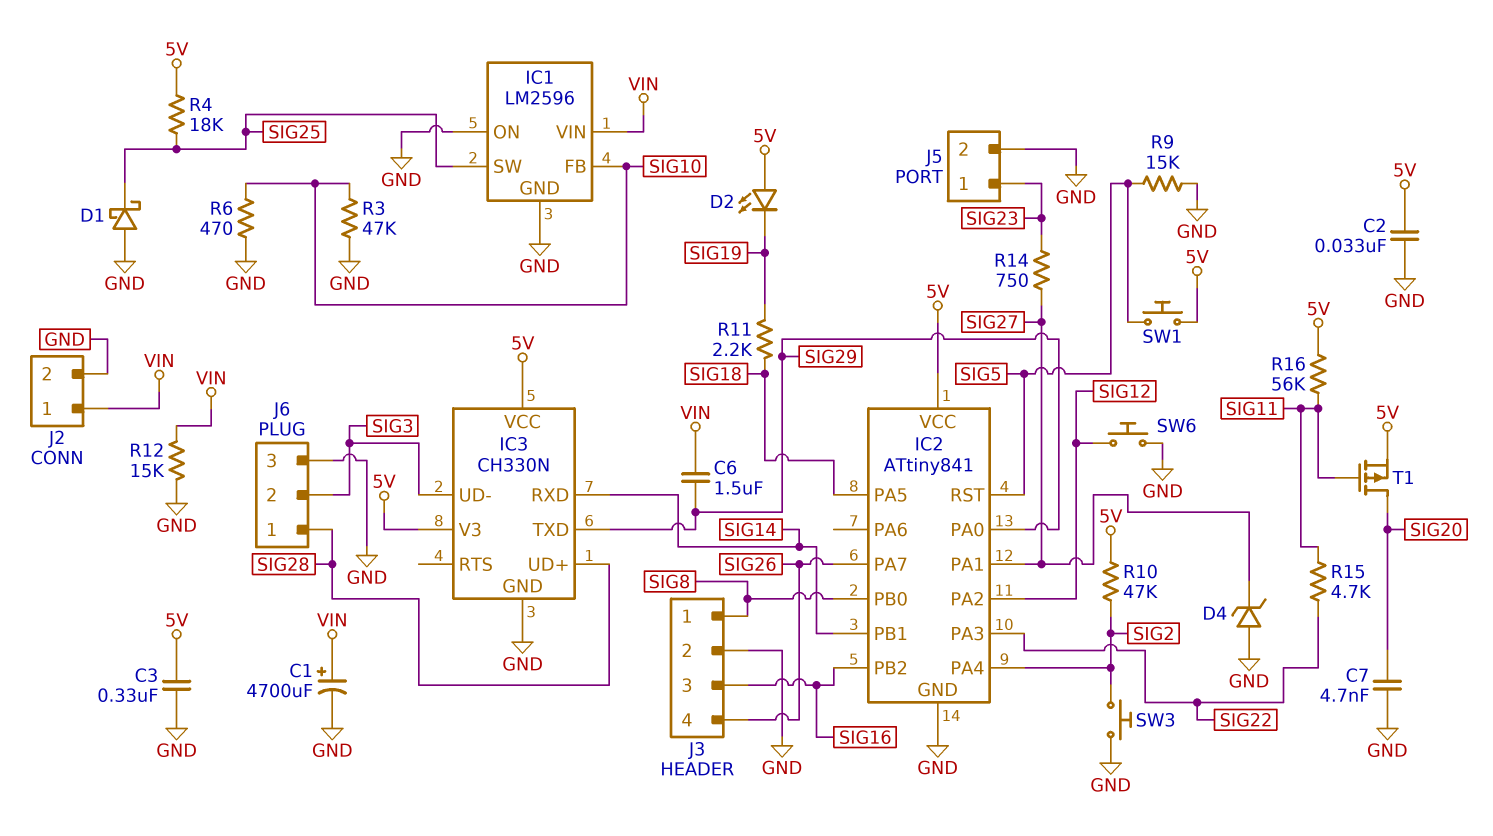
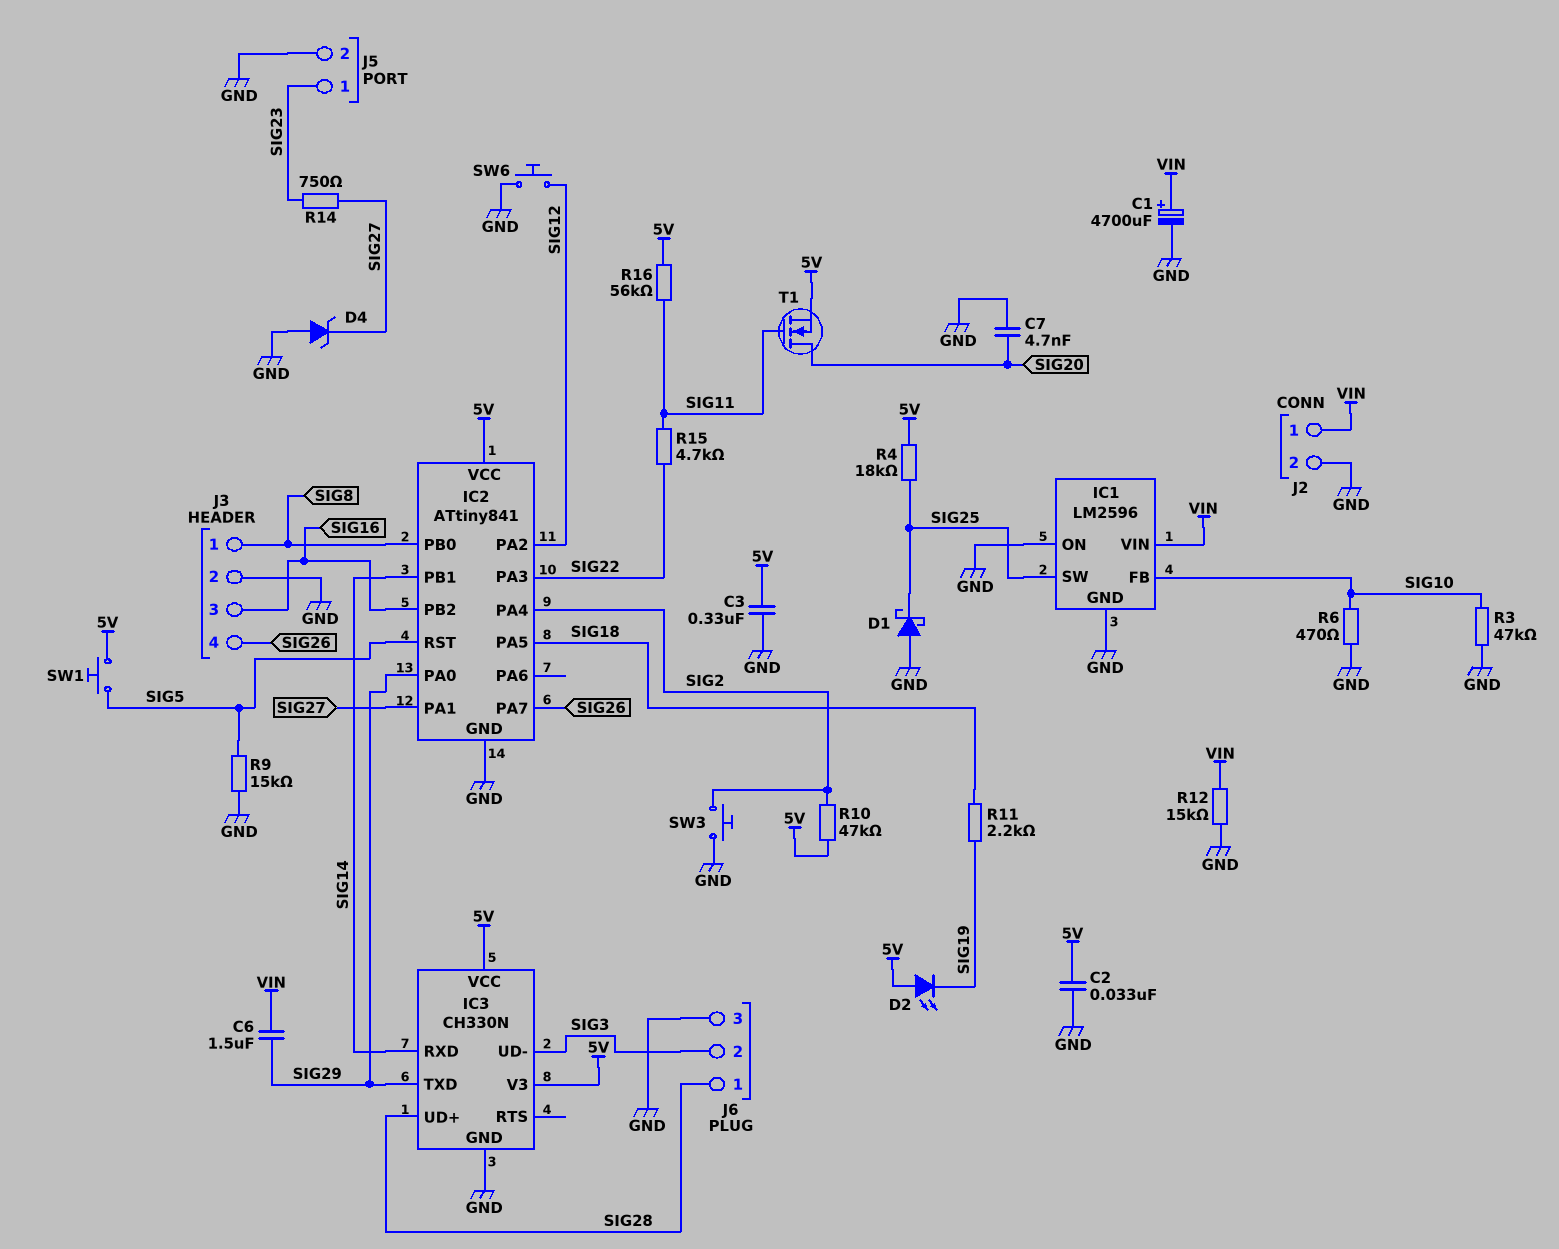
T1: PMOS (G SIG11, D SIG20, S 5V) -> NMOS (G SIG11, D SIG20, S 5V)

